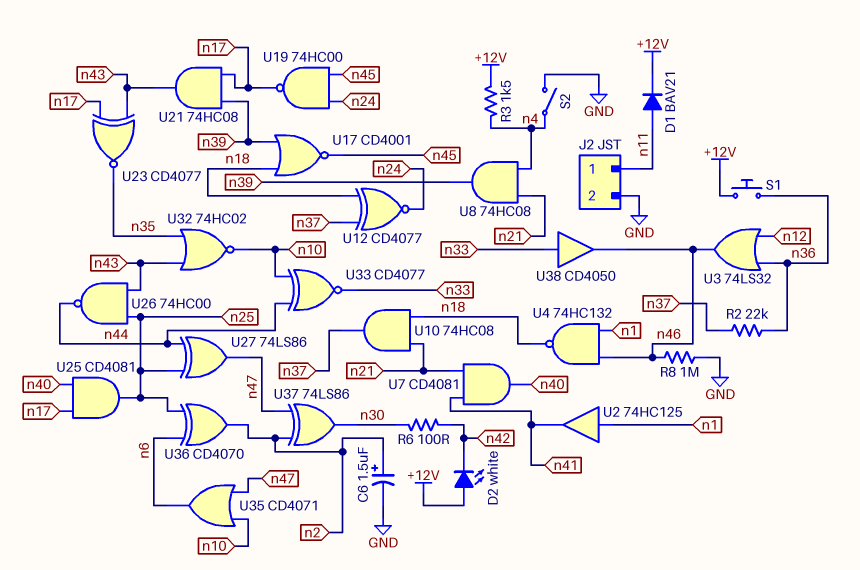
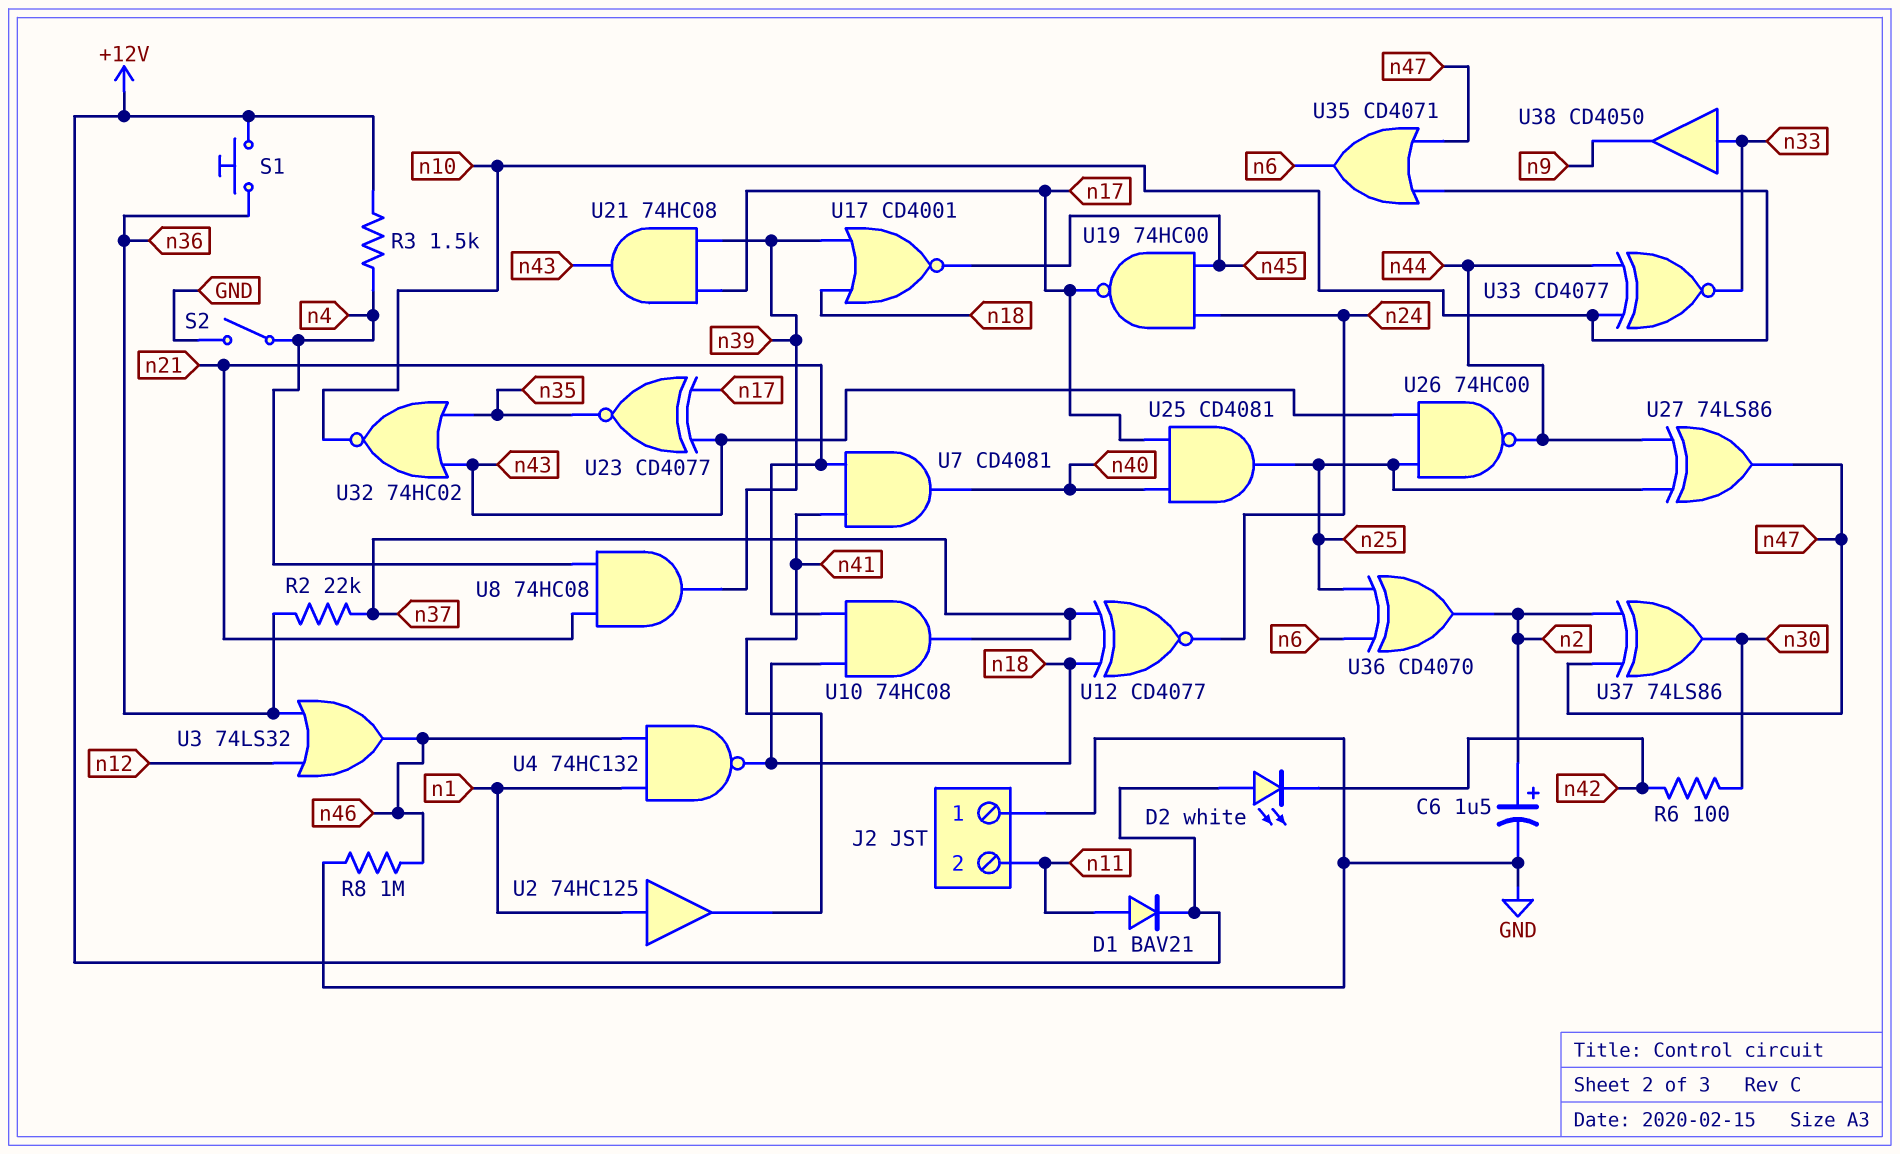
J2 pin 1: n11 -> GND
J2 pin 2: GND -> n11
U38: buffer CD4050 (in n33, out n46) -> buffer CD4050 (in n33, out n9)

